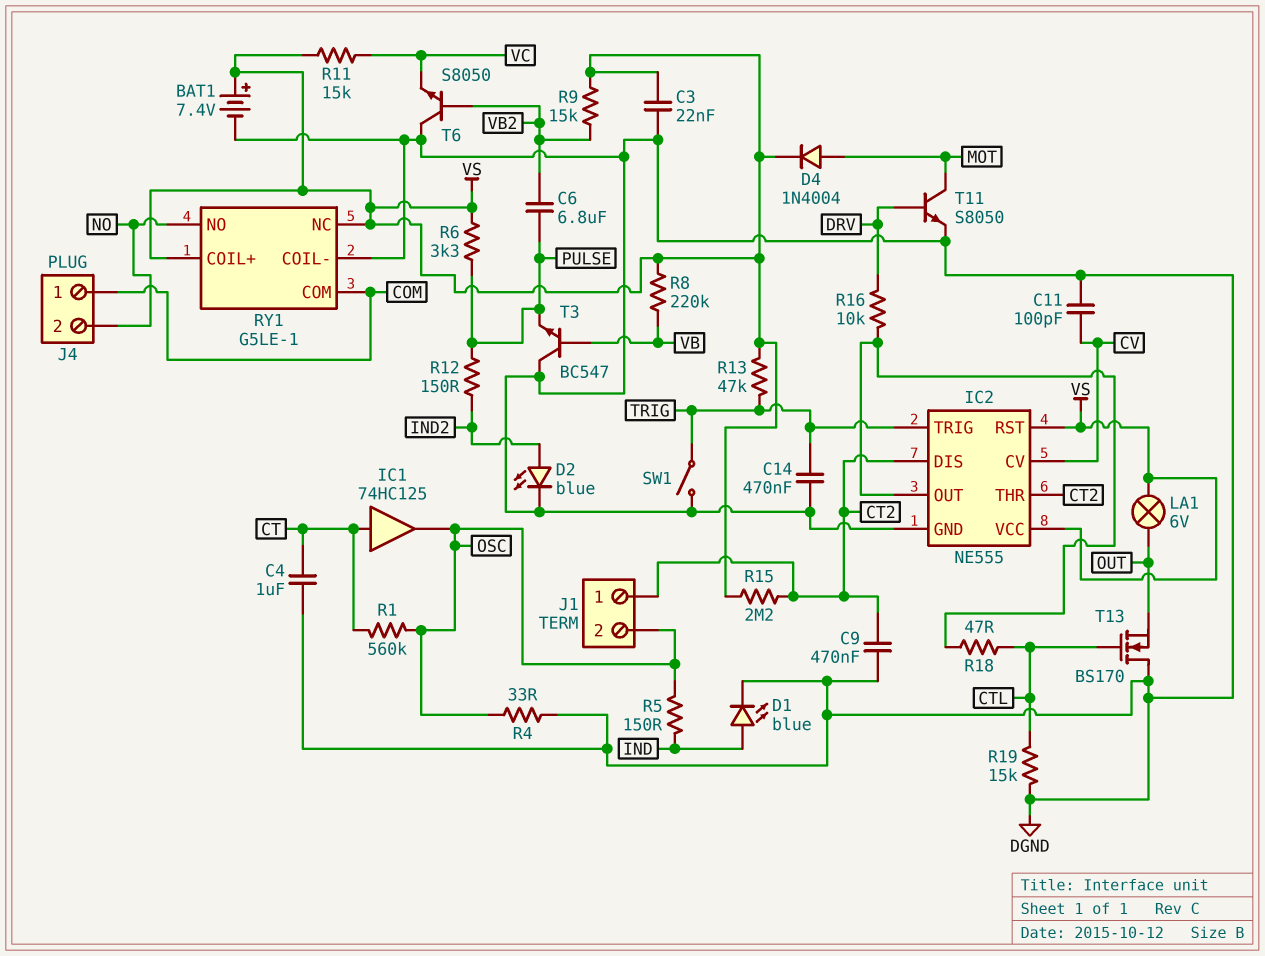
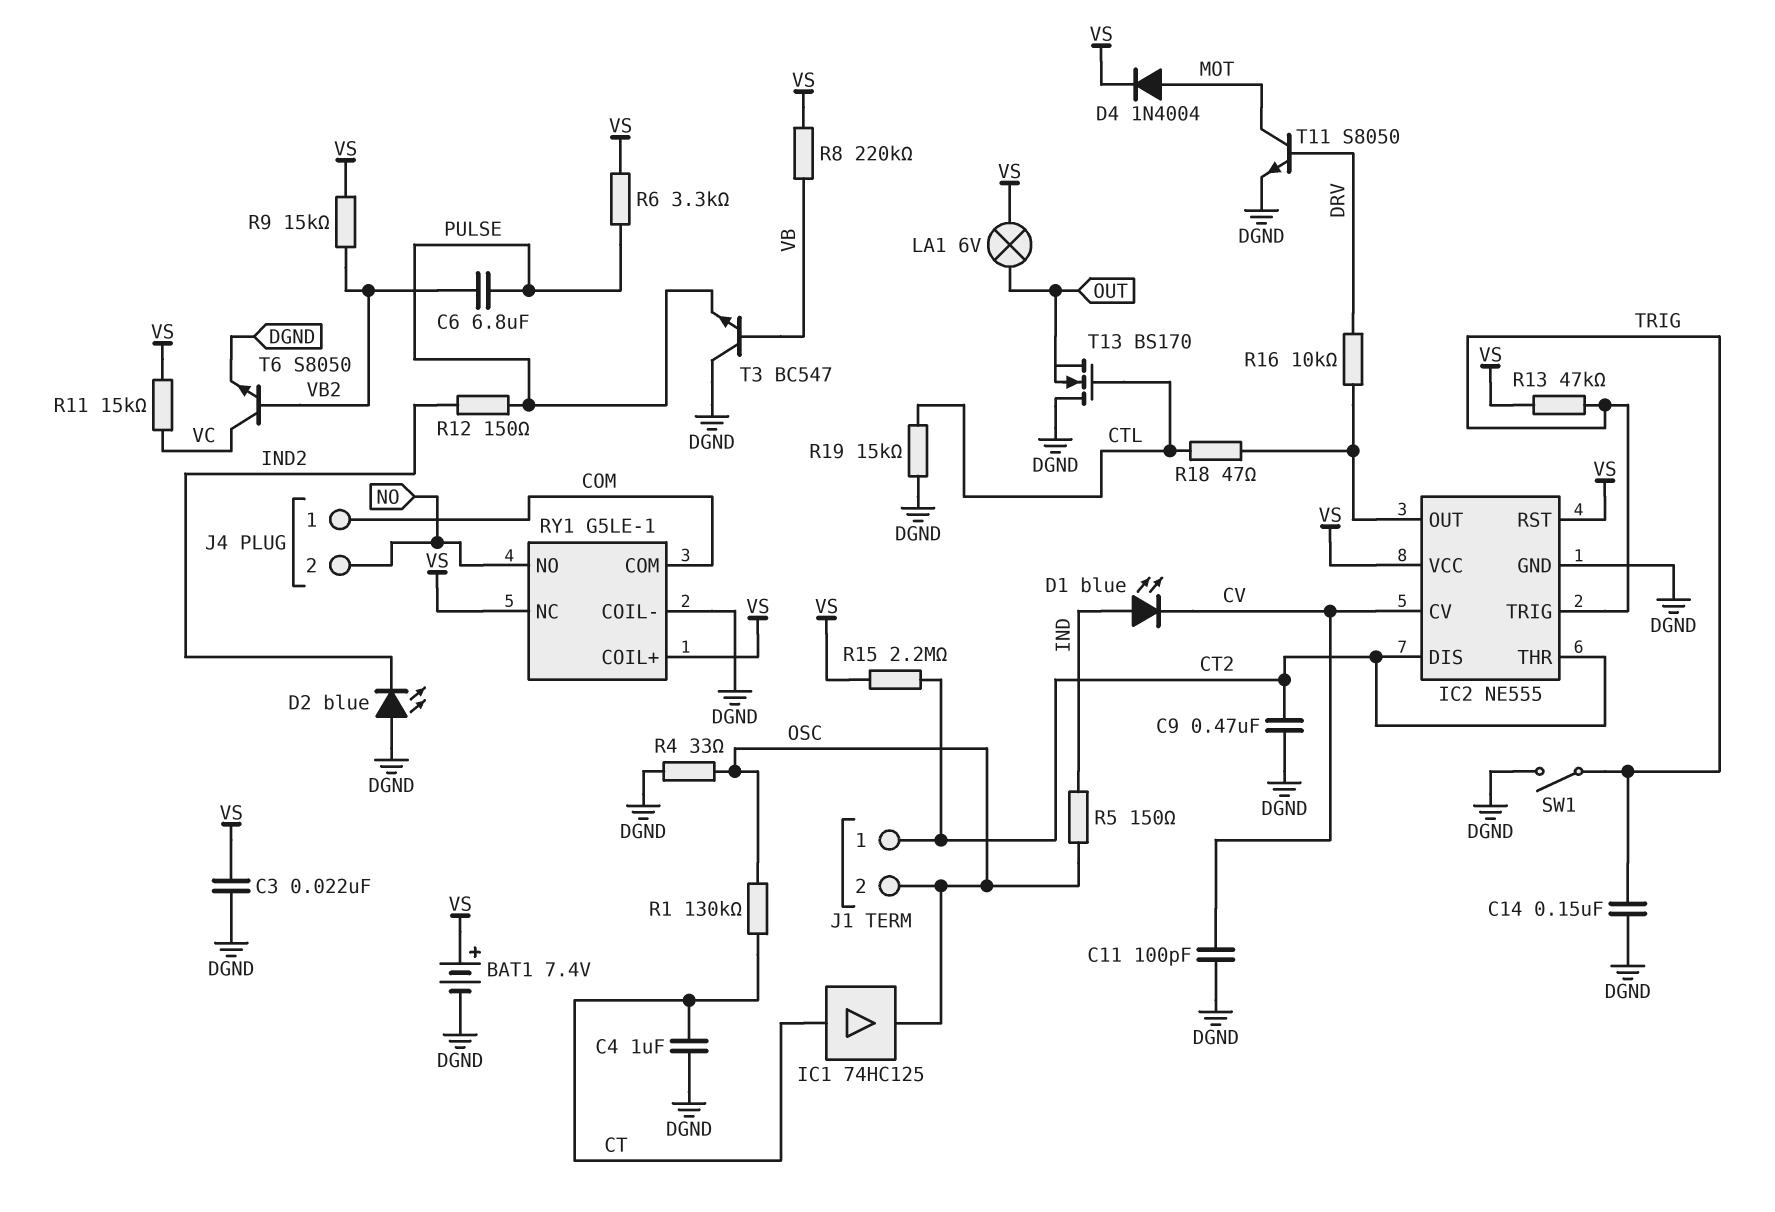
C14: 470nF (DGND, TRIG) -> 150nF (DGND, TRIG)
D1: LED blue (A IND, K DGND) -> LED blue (A IND, K CV)
D2: LED blue (A IND2, K DGND) -> LED blue (A DGND, K IND2)
R1: 560k (CT, OSC) -> 130k (CT, OSC)
T6: NPN S8050 (B VB2, C DGND, E VC) -> NPN S8050 (B VB2, C VC, E DGND)

